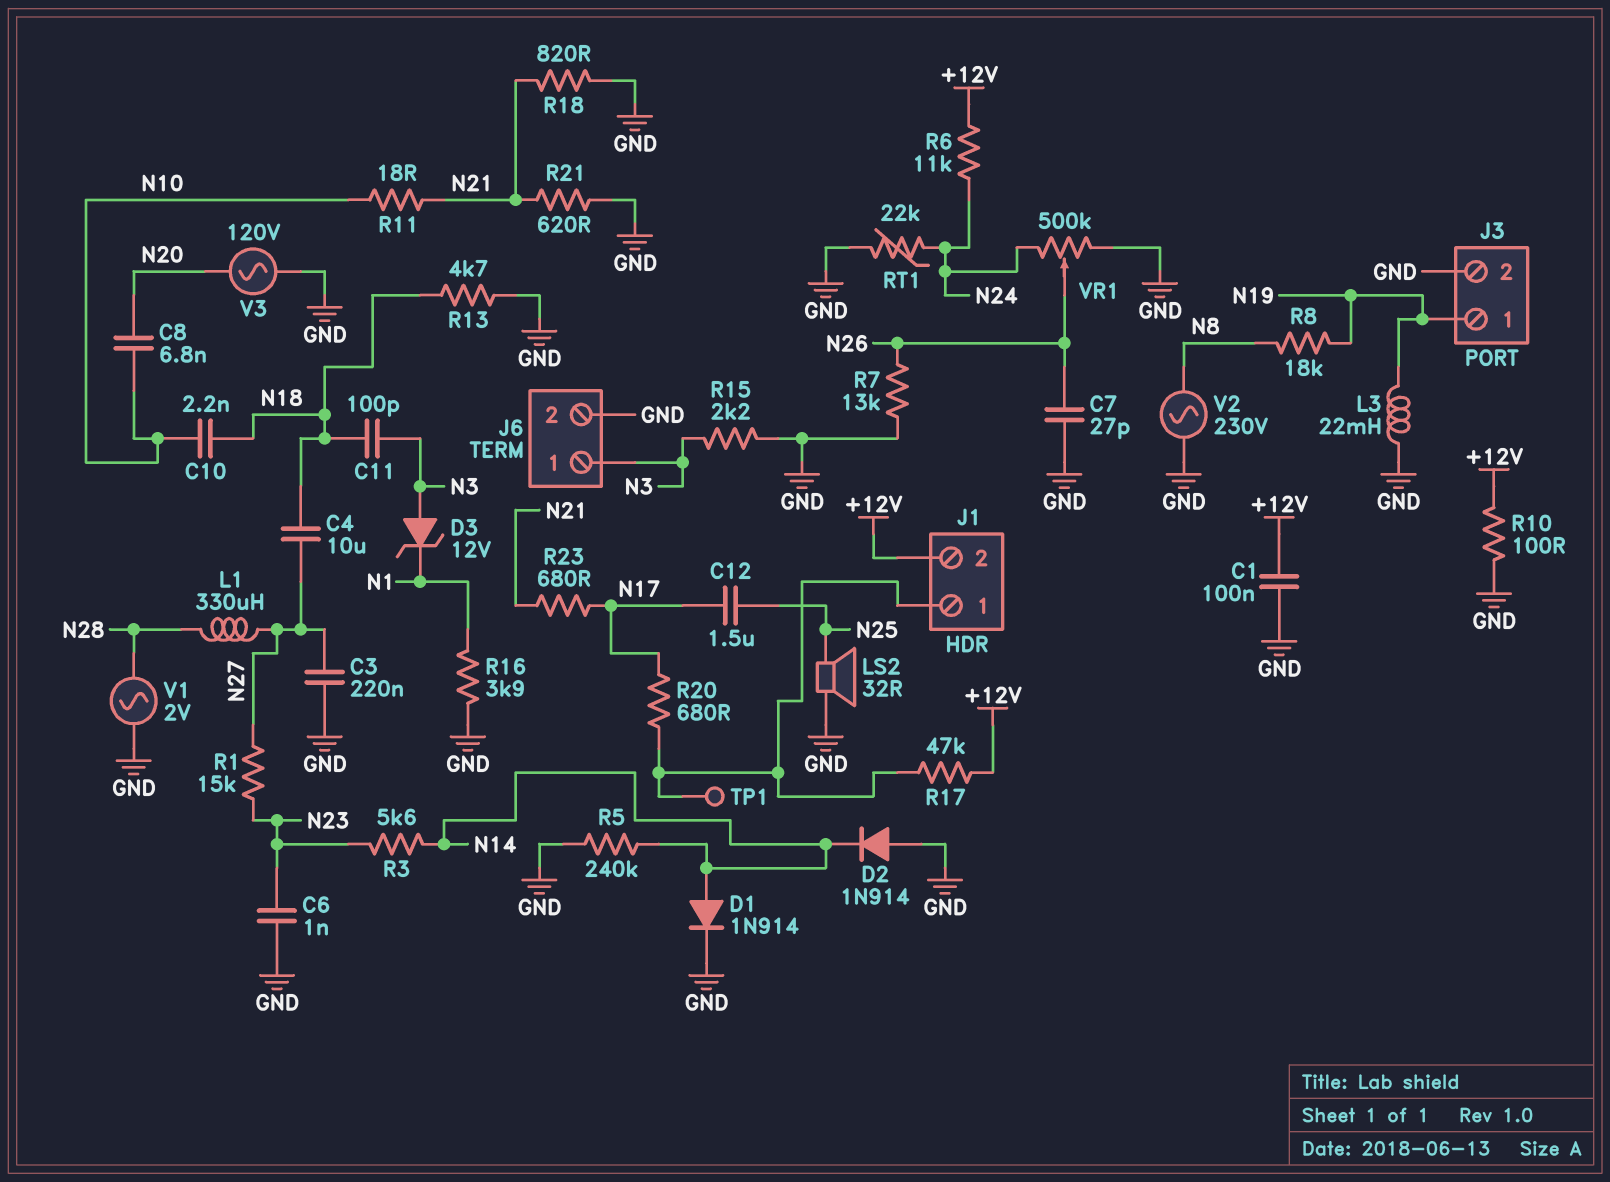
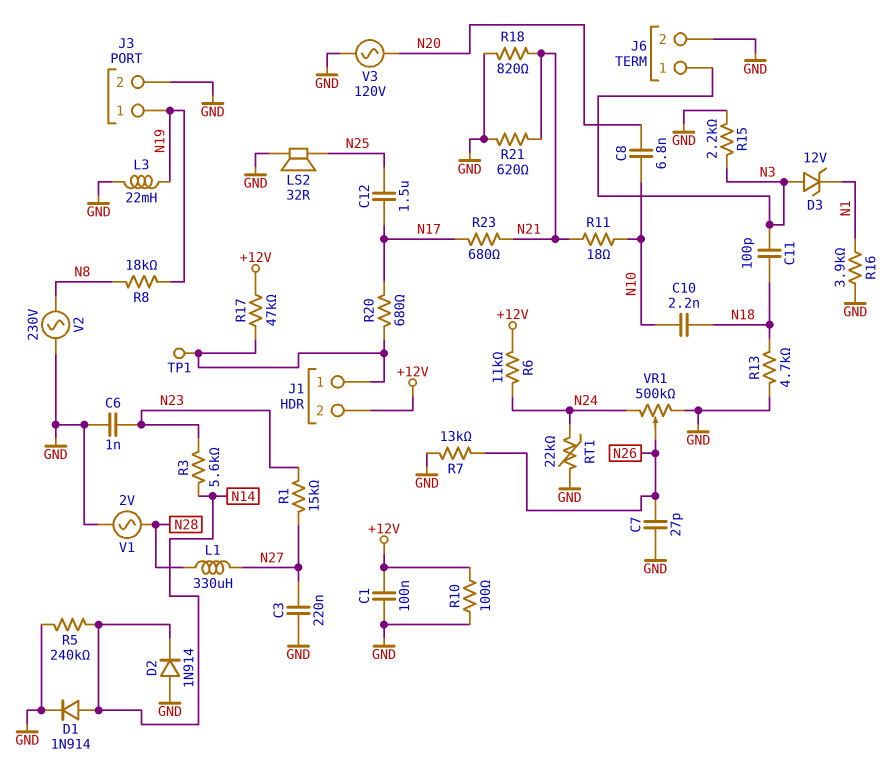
C4: 10uF (N18, N27) -> none

